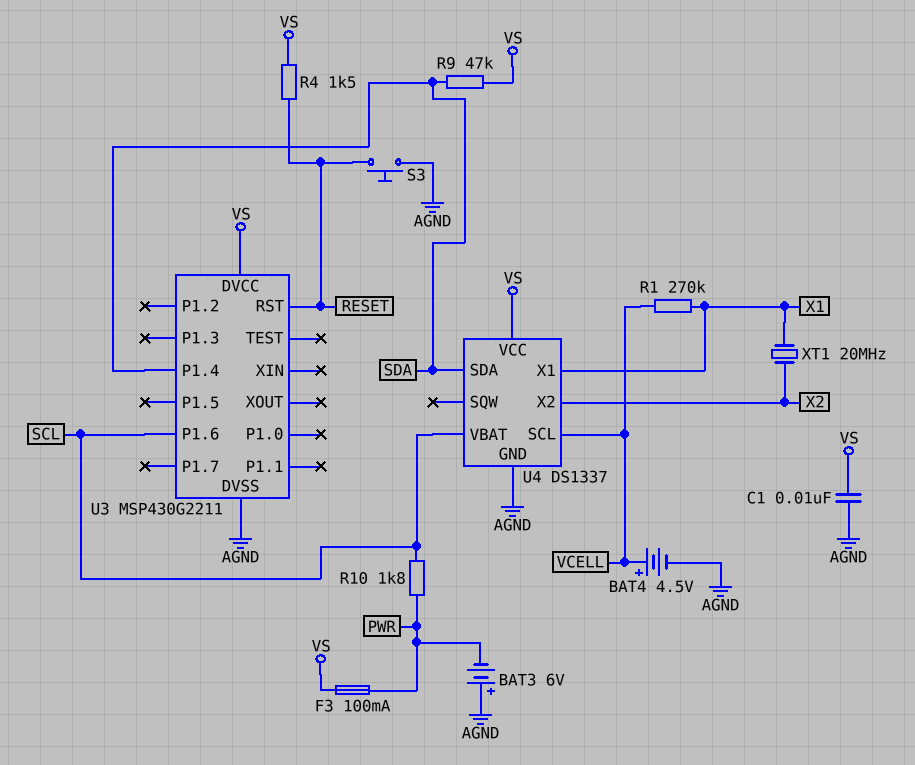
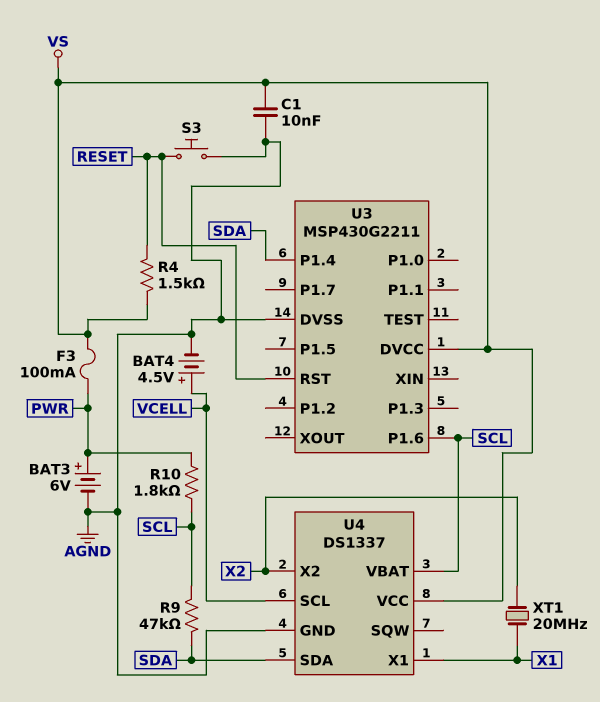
BAT3: 6V (plus AGND, minus PWR) -> 6V (plus PWR, minus AGND)
R1: 270k (VCELL, X1) -> none
R9: 47k (SDA, VS) -> 47k (SCL, SDA)

